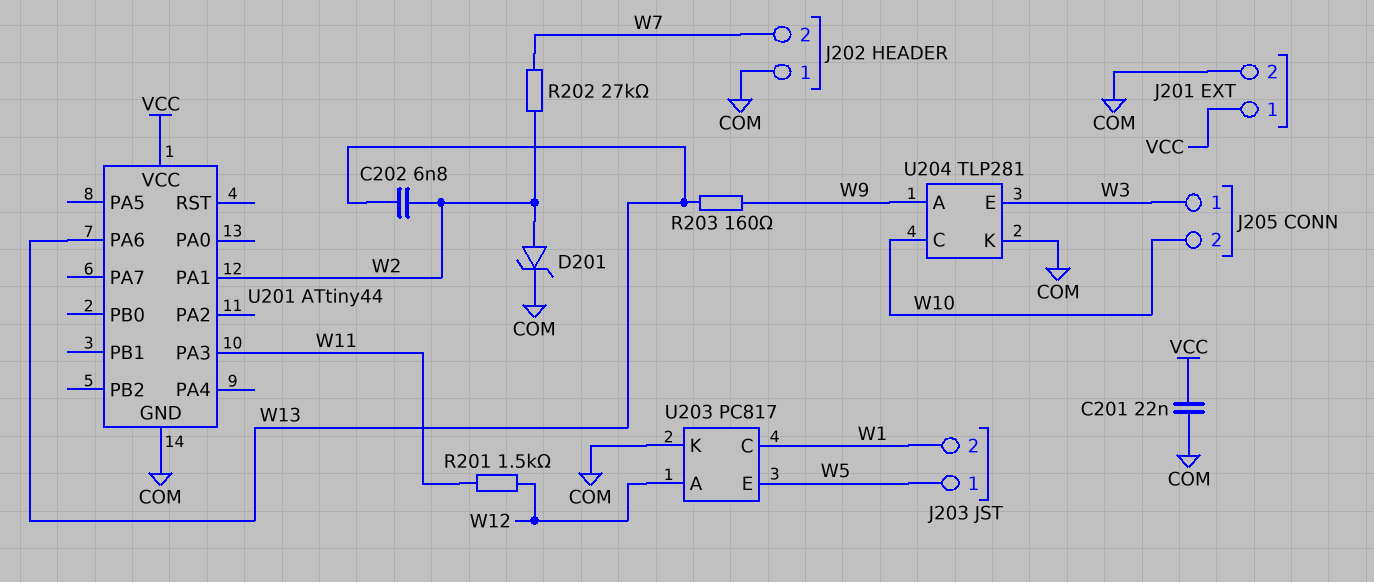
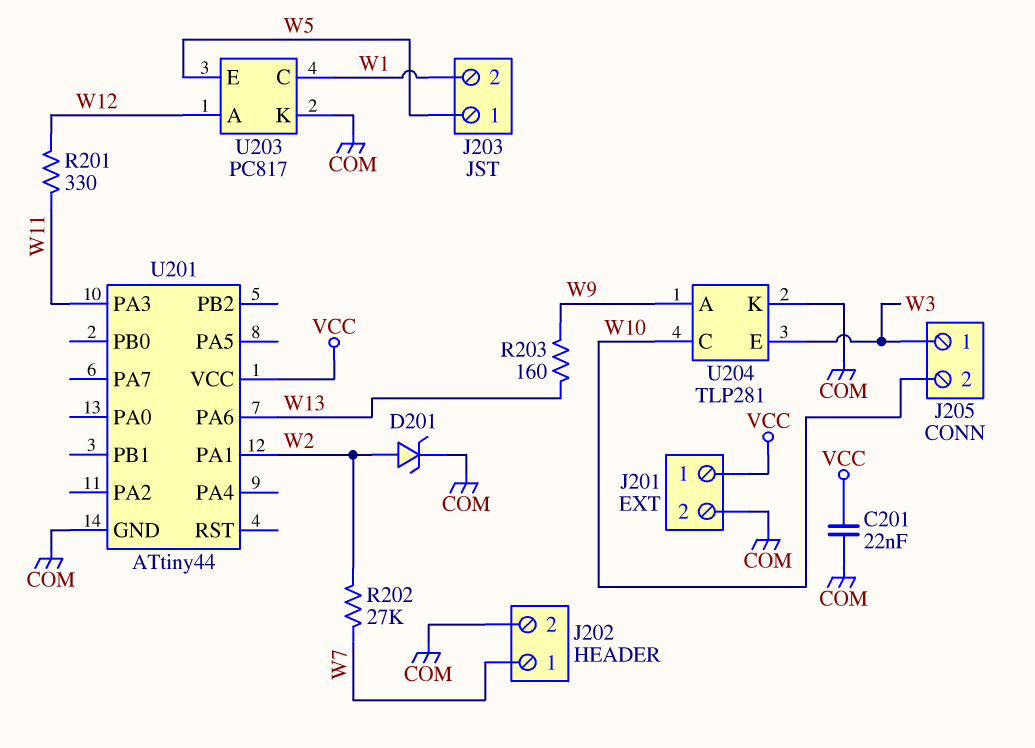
C202: 6.8nF (W2, W13) -> none
J202 pin 1: COM -> W7
J202 pin 2: W7 -> COM
R201: 1.5k (W11, W12) -> 330 (W11, W12)

